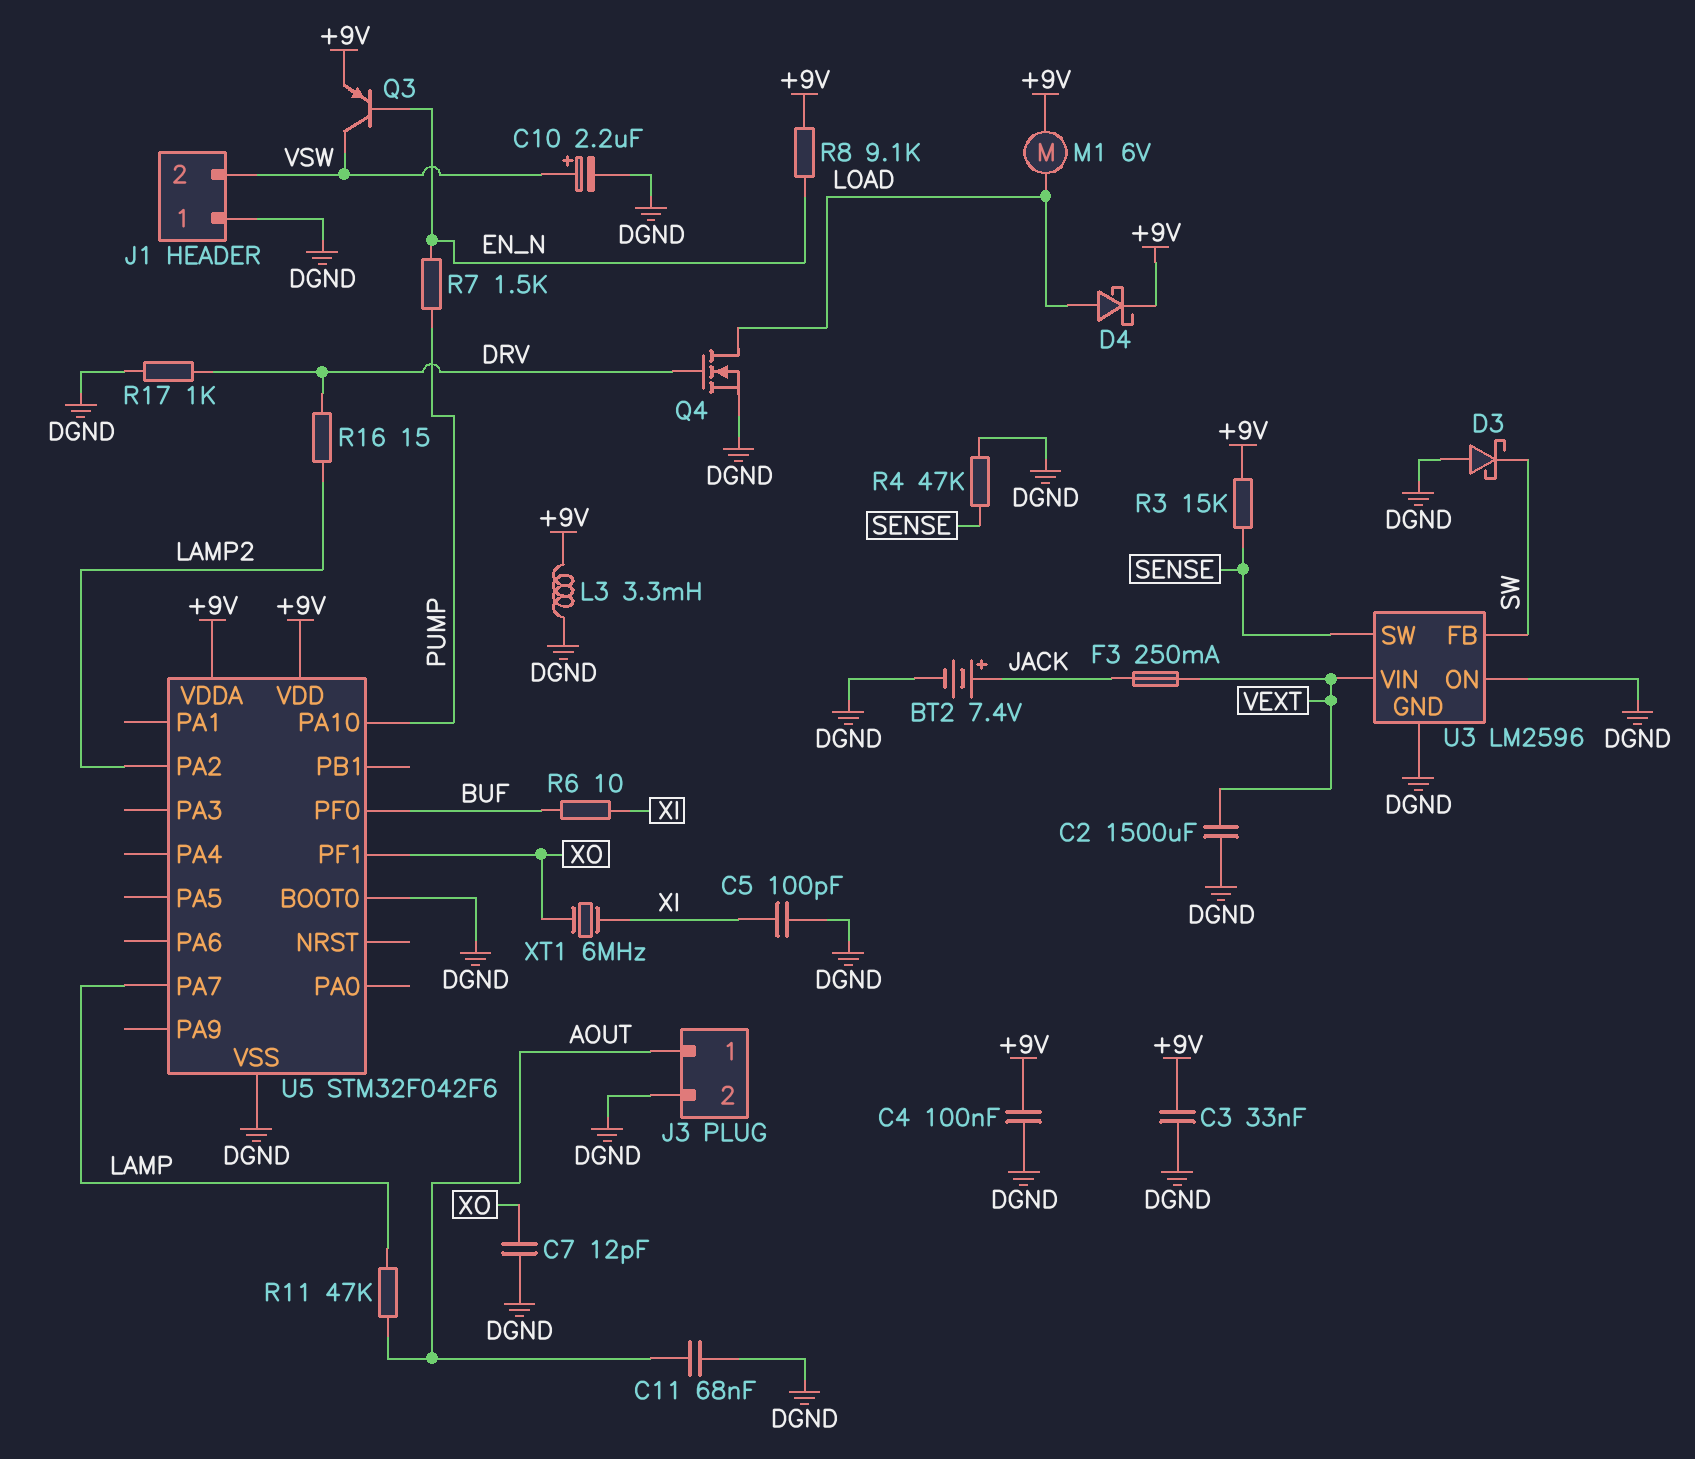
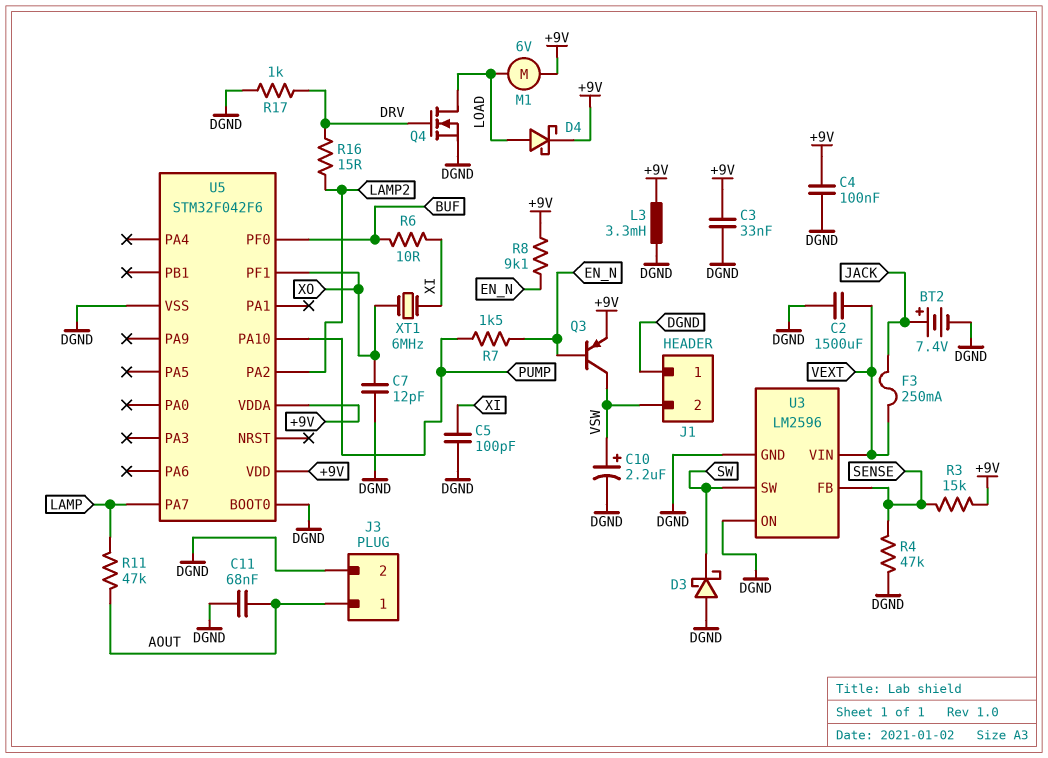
U3 pin FB: SW -> SENSE
U3 pin SW: SENSE -> SW

